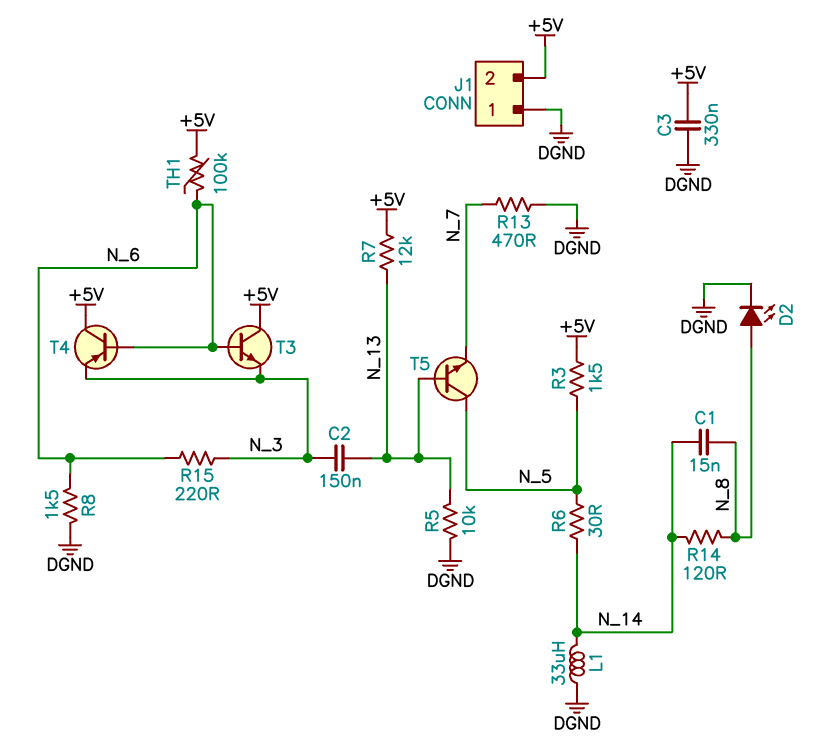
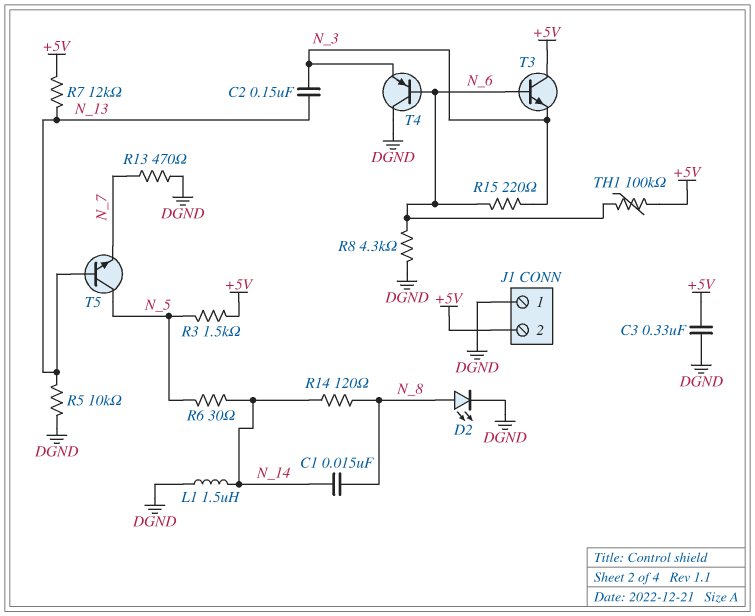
L1: 33uH (DGND, N_14) -> 1.5uH (DGND, N_14)
R8: 1.5k (DGND, N_6) -> 4.3k (DGND, N_6)
T4: PNP (B N_6, C +5V, E N_3) -> PNP (B N_6, C DGND, E N_3)

